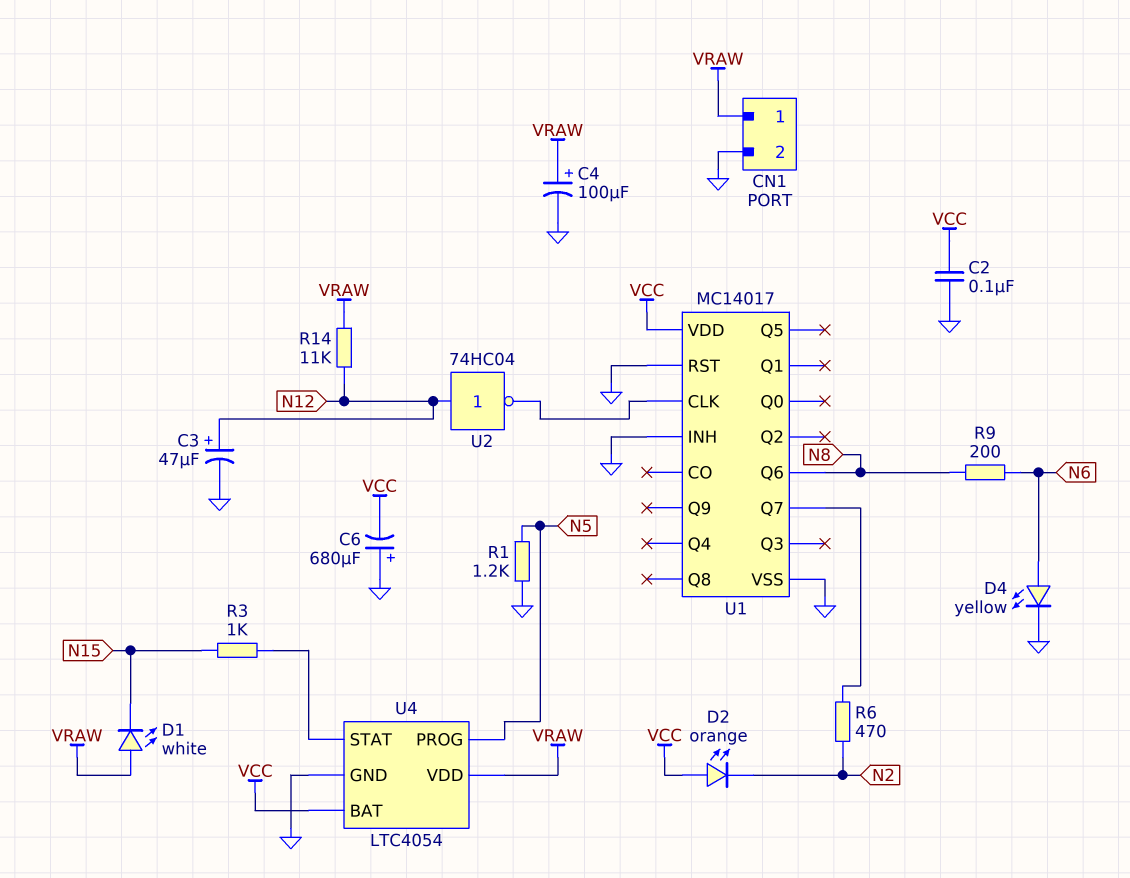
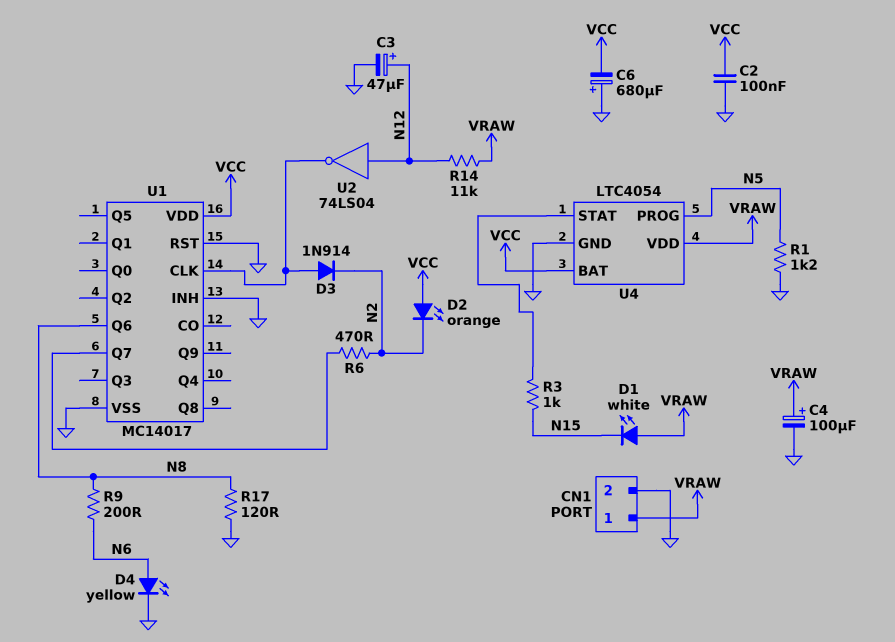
D3: none -> diode 1N914 (A U1/CLK, K N2)
R17: none -> 120 (GND, N8)
U2: NOT 74HC04 (in N12, out U1/CLK) -> NOT 74LS04 (in N12, out U1/CLK)

